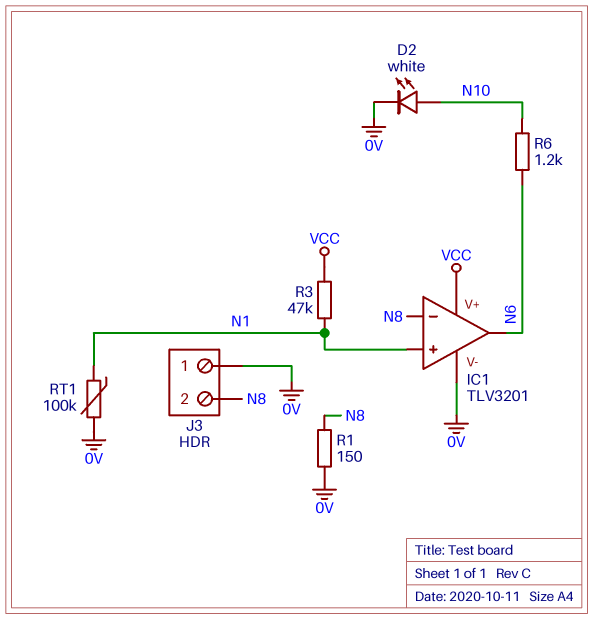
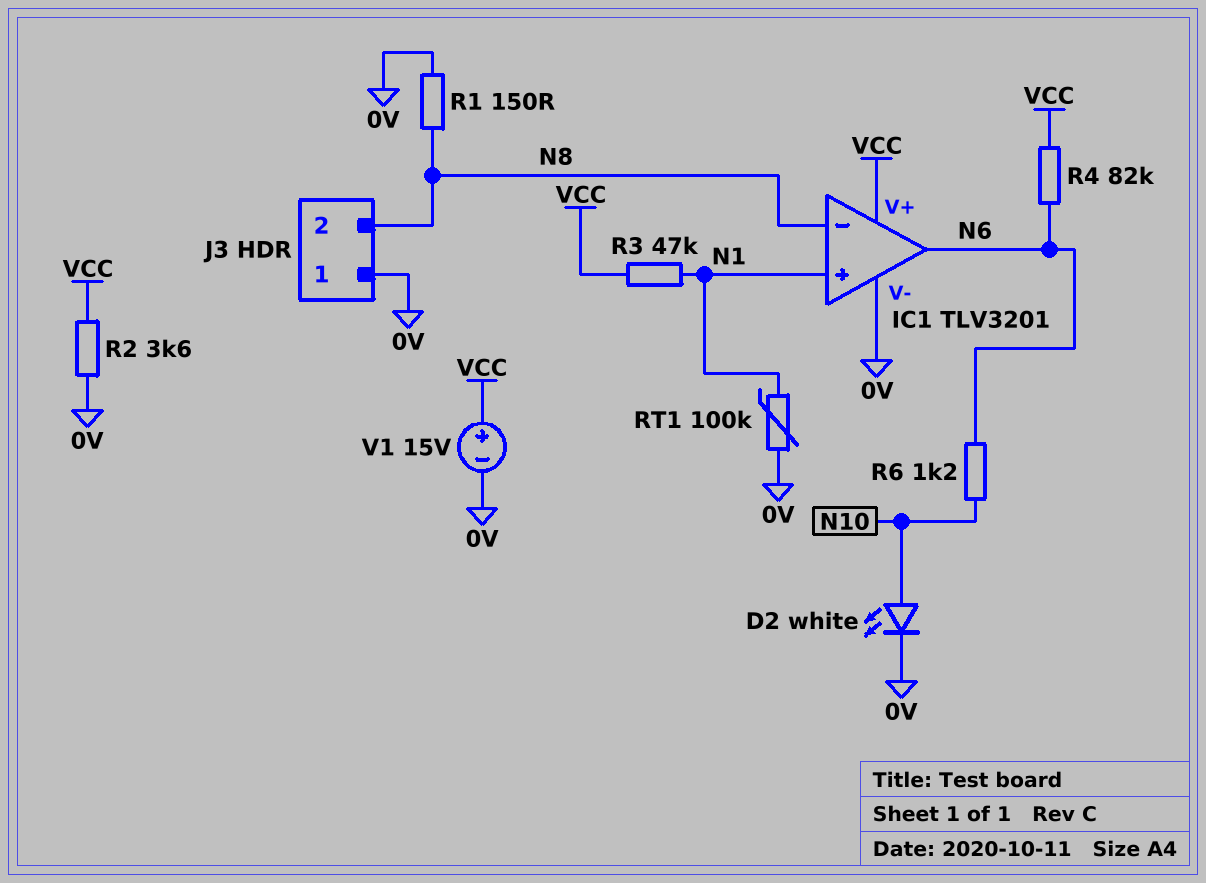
R2: none -> 3.6k (0V, VCC)
R4: none -> 82k (N6, VCC)
V1: none -> 15V (plus VCC, minus 0V)

